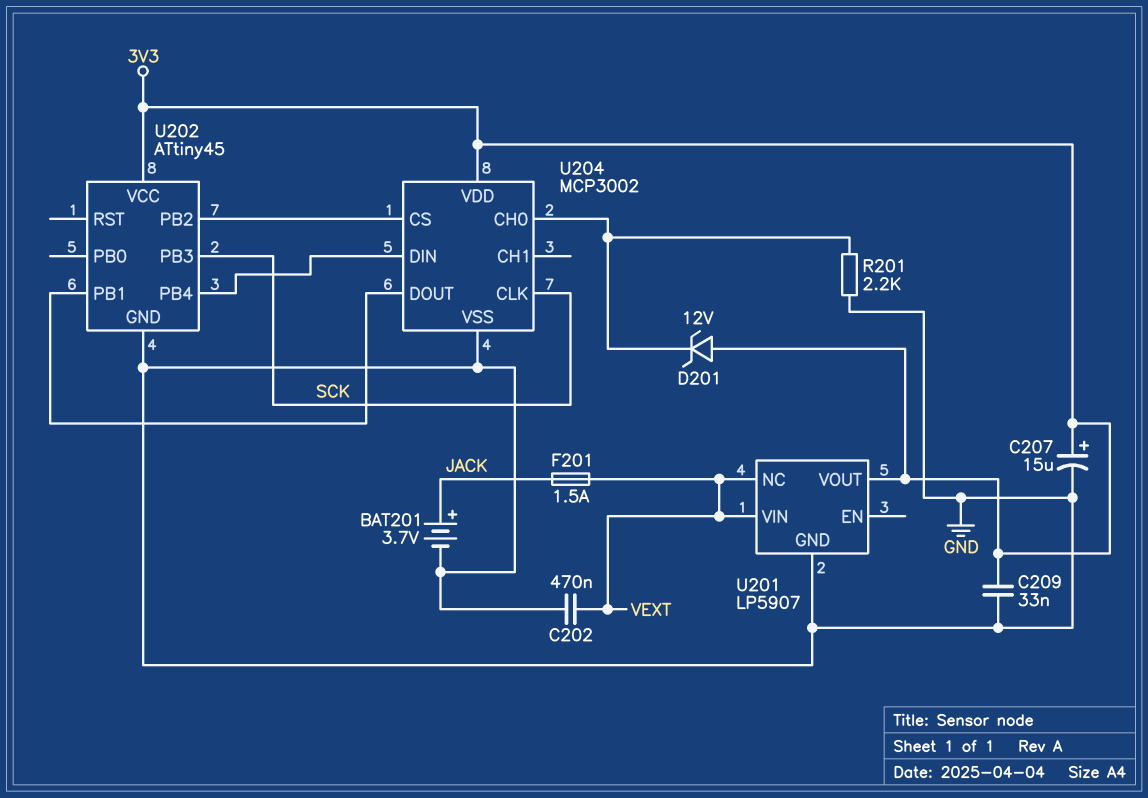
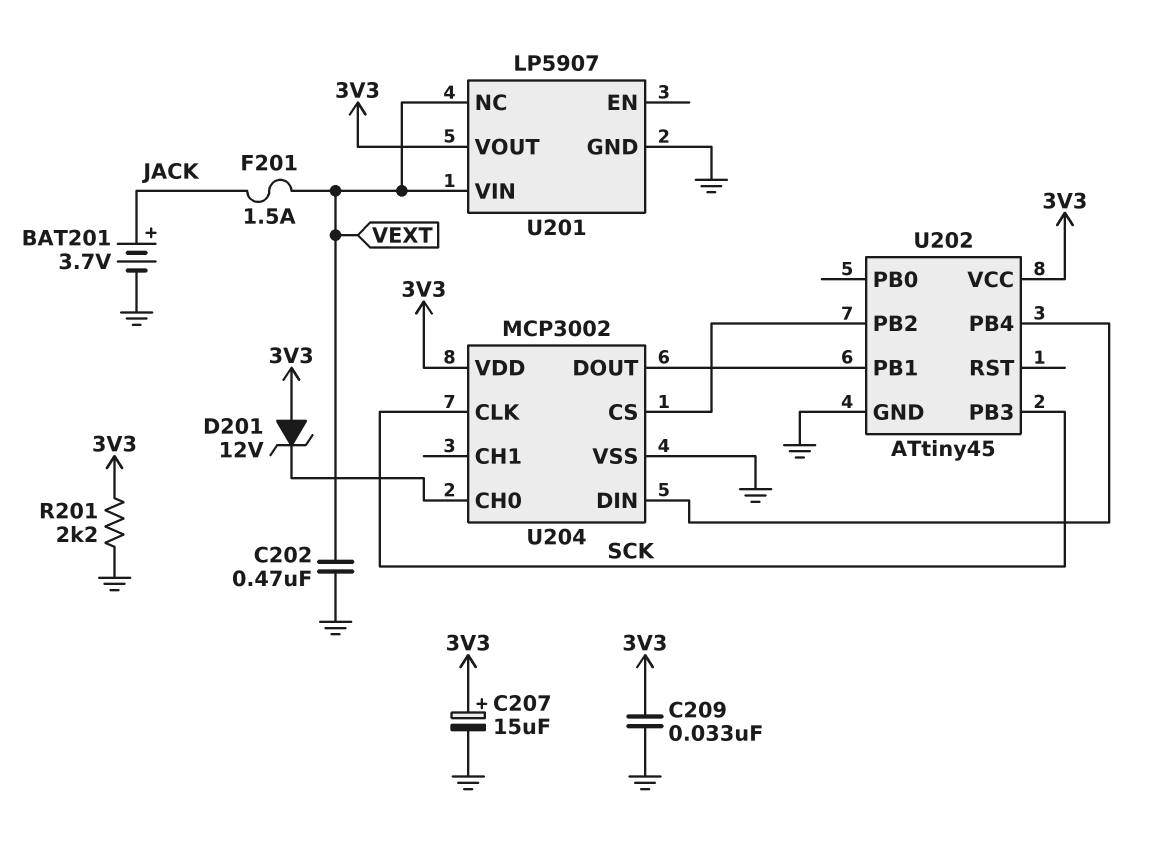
R201: 2.2k (GND, U204/CH0) -> 2.2k (3V3, GND)

